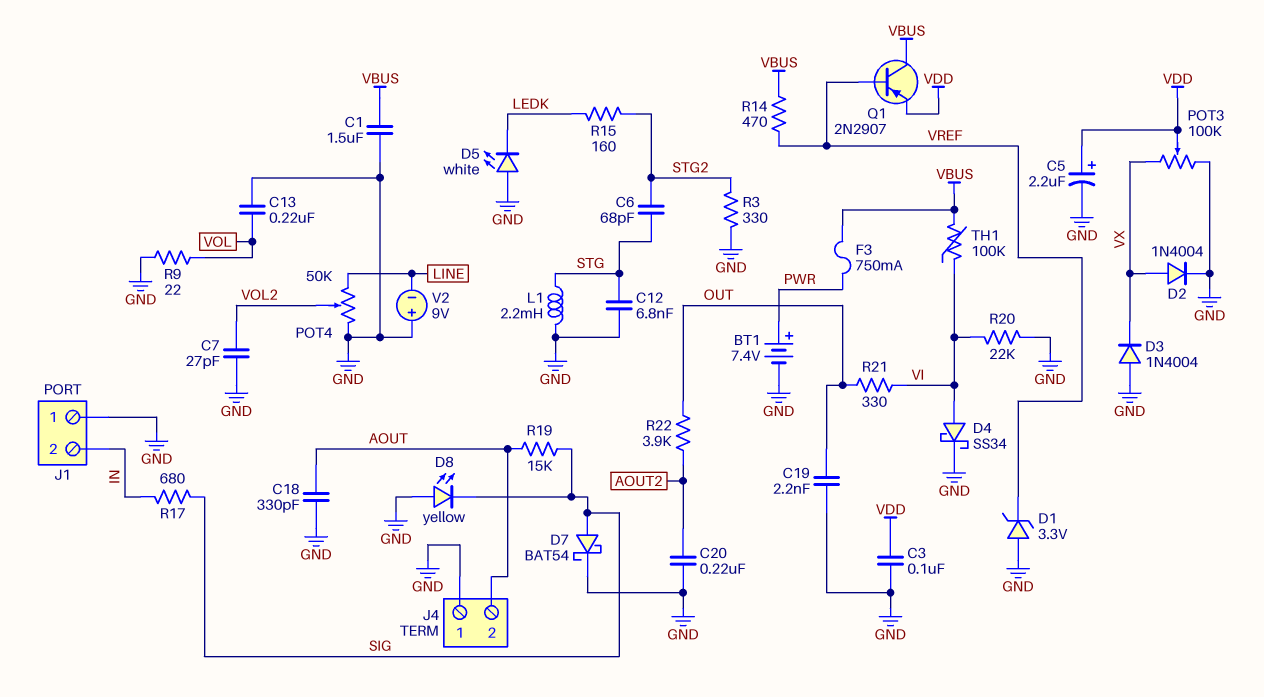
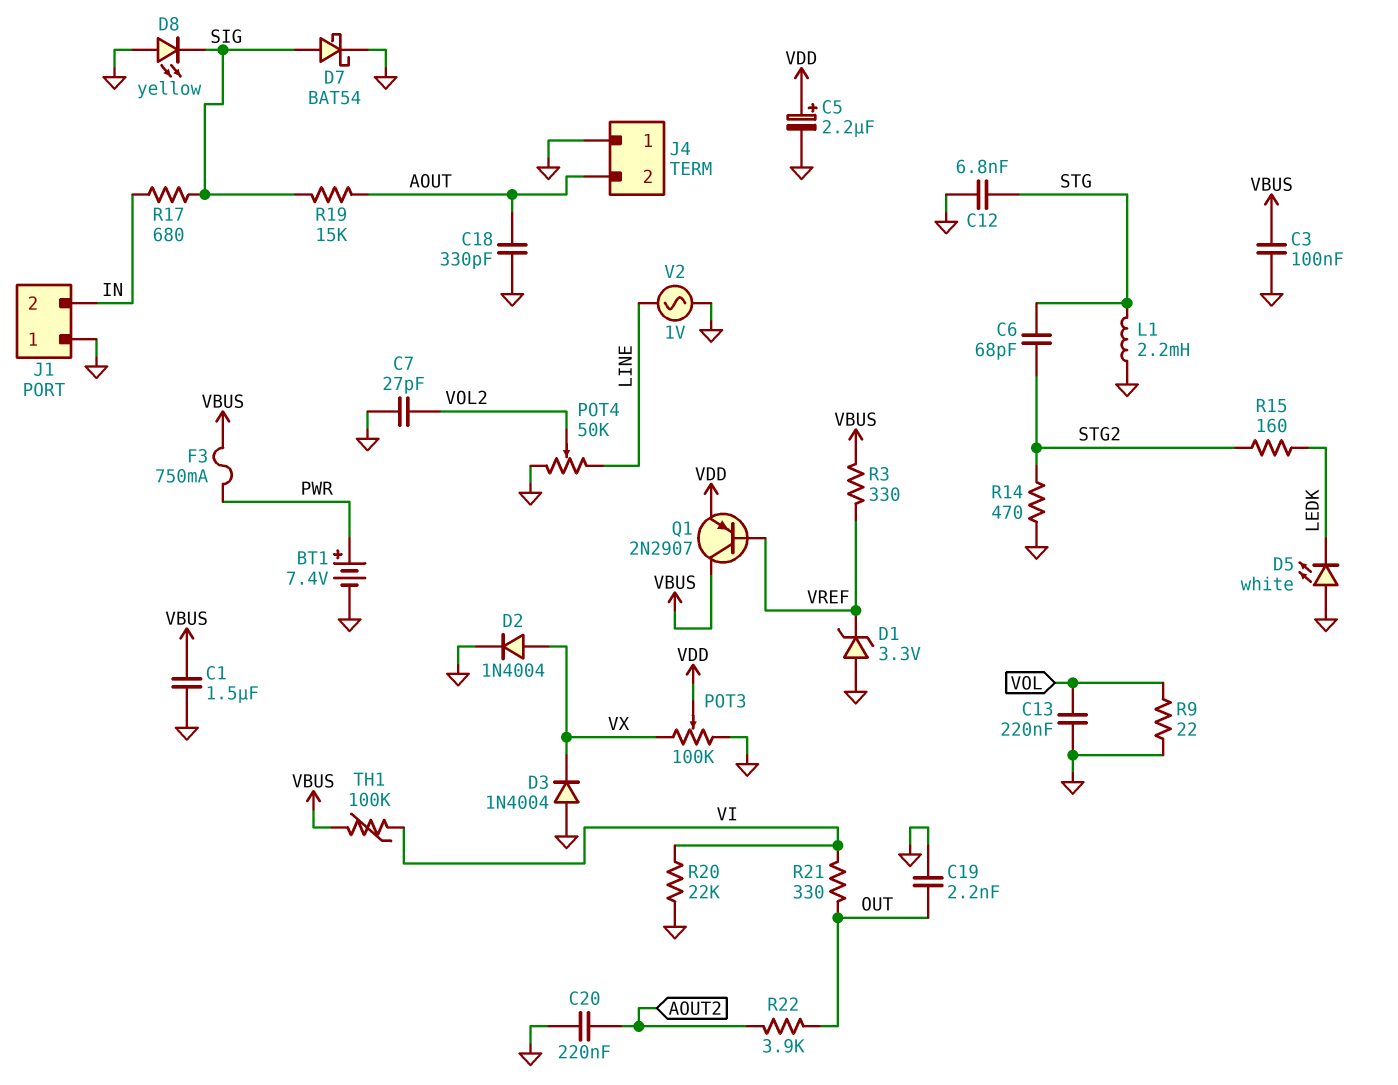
C3: 100nF (GND, VDD) -> 100nF (GND, VBUS)
D4: schottky SS34 (A VI, K GND) -> none
R3: 330 (GND, STG2) -> 330 (VBUS, VREF)
R14: 470 (VBUS, VREF) -> 470 (GND, STG2)
V2: 9V (plus GND, minus LINE) -> AC 1V (GND, LINE)

